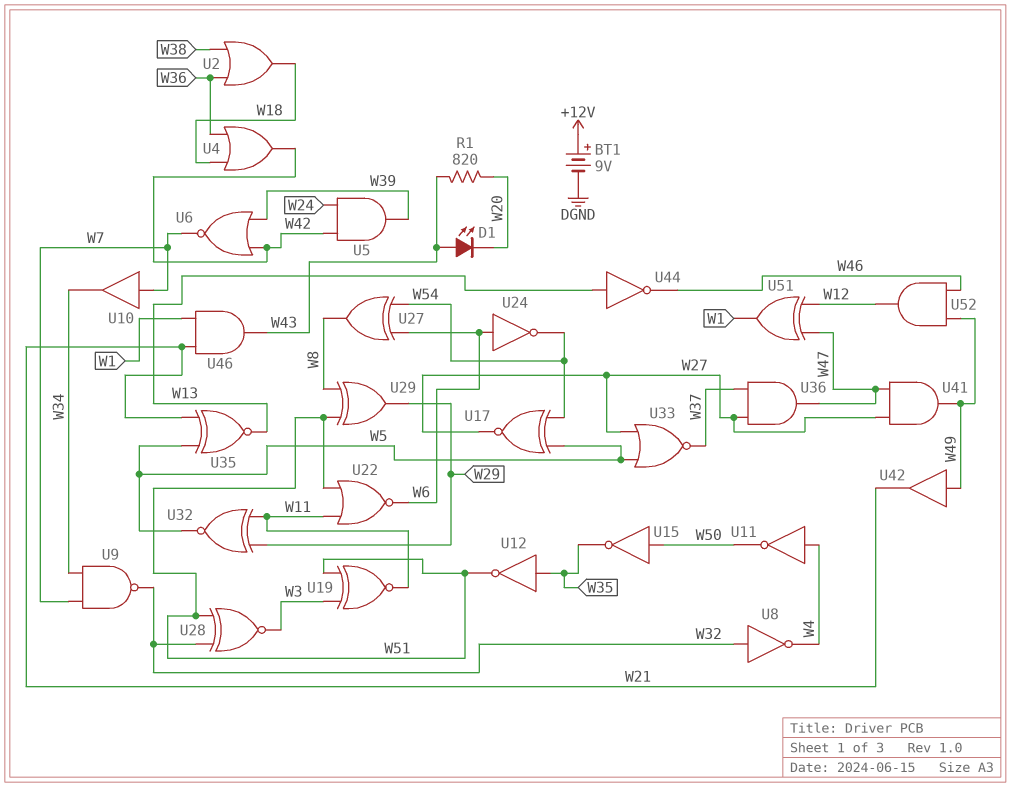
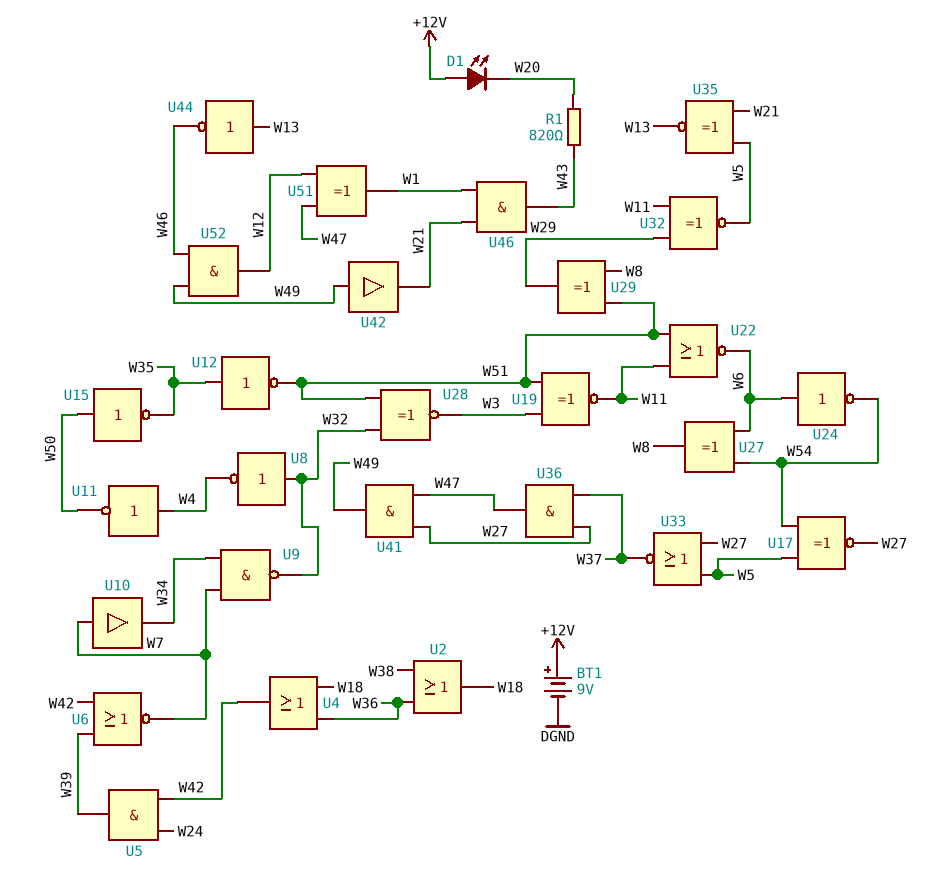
D1: LED (A W43, K W20) -> LED (A +12V, K W20)

